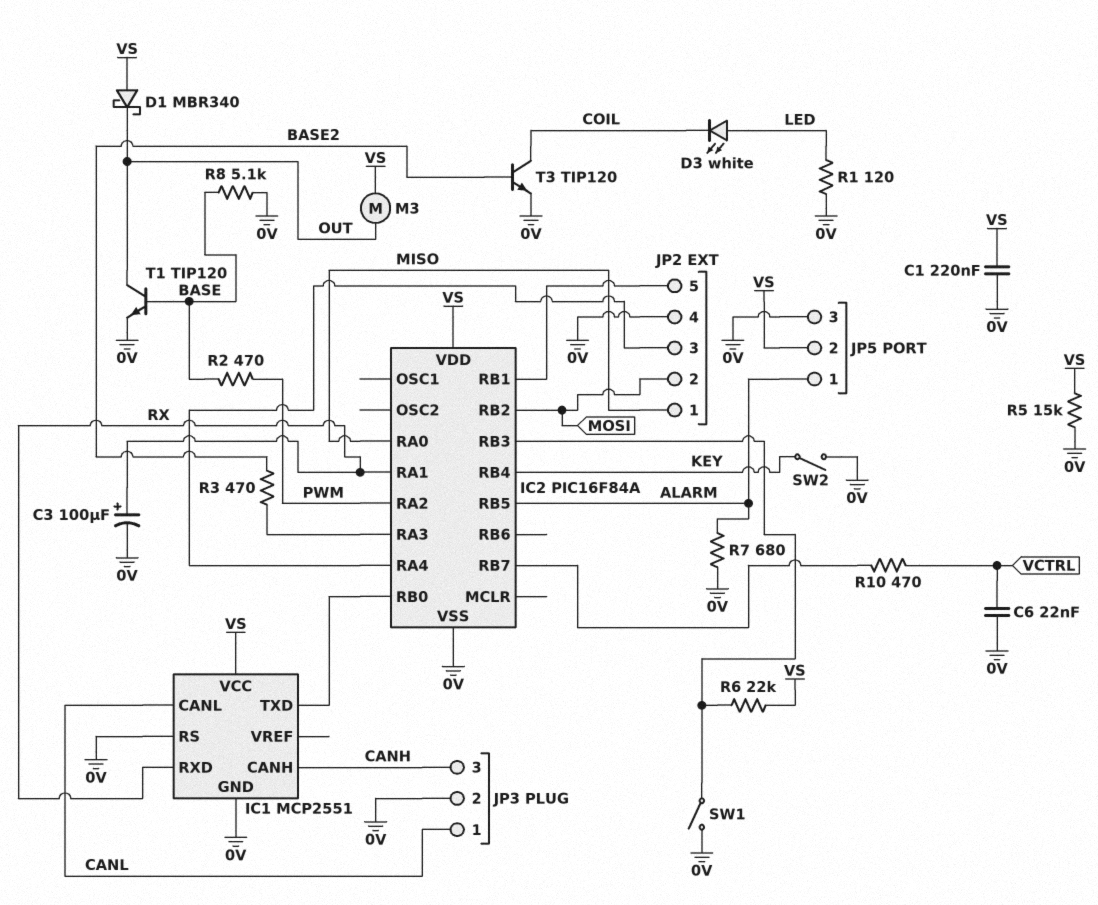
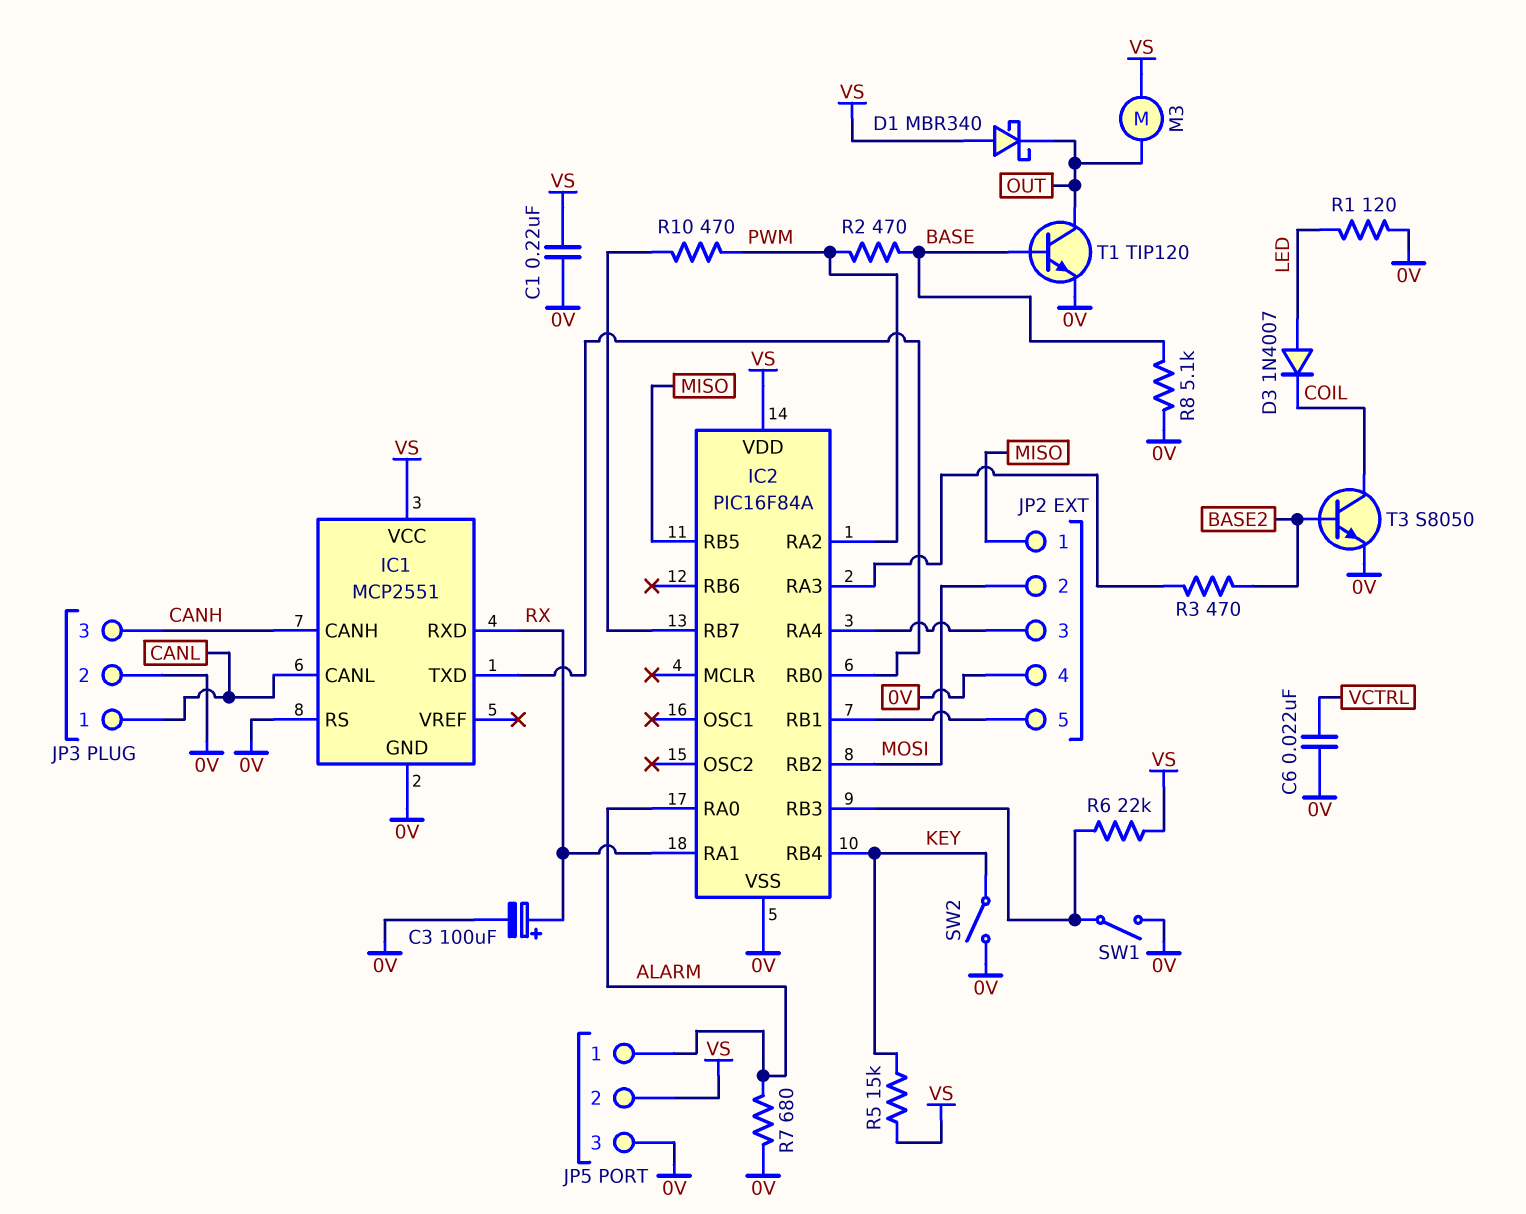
D3: LED white (A LED, K COIL) -> diode 1N4007 (A LED, K COIL)
IC2 pin RA0: MISO -> ALARM
IC2 pin RB5: ALARM -> MISO
R5: 15k (0V, VS) -> 15k (KEY, VS)
R10: 470 (IC2/RB7, VCTRL) -> 470 (IC2/RB7, PWM)
T3: NPN TIP120 (B BASE2, C COIL, E 0V) -> NPN S8050 (B BASE2, C COIL, E 0V)

